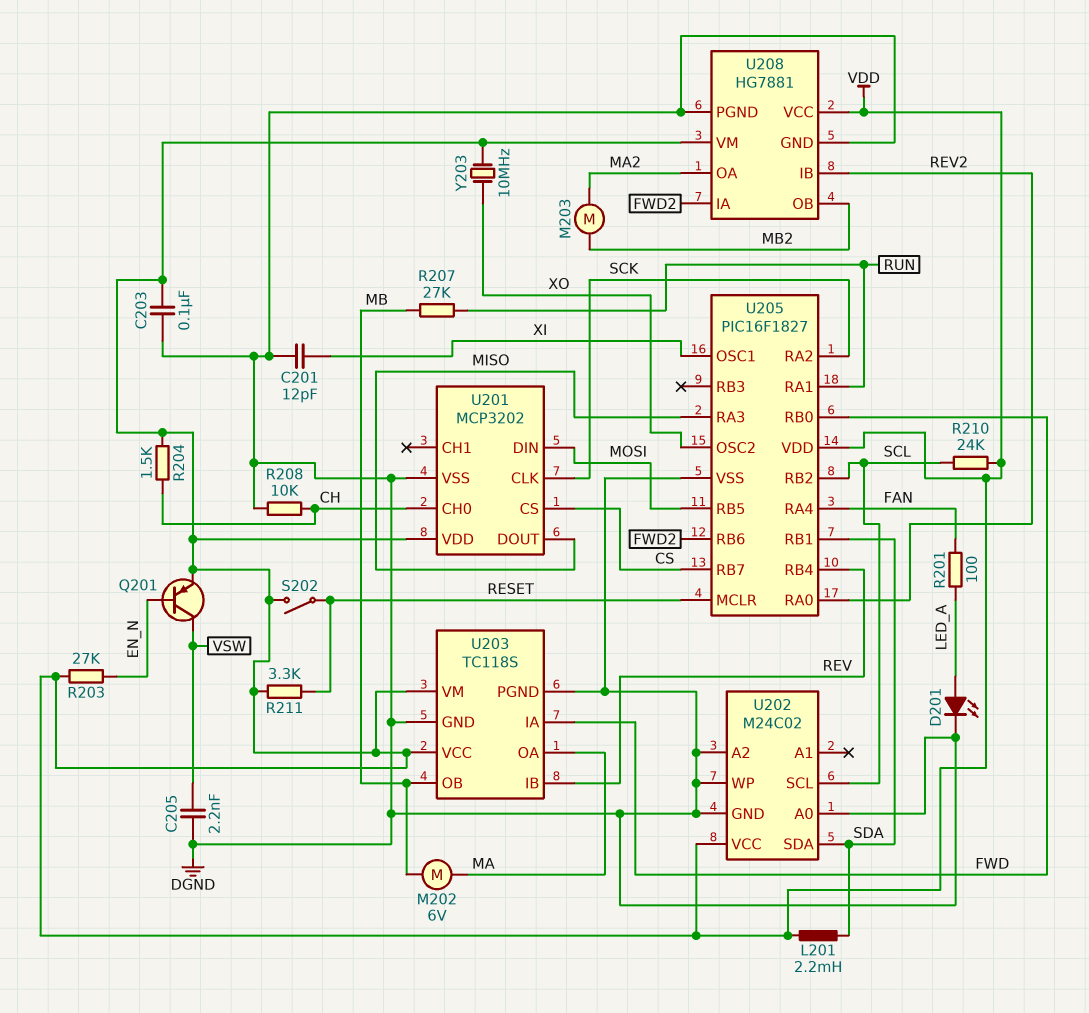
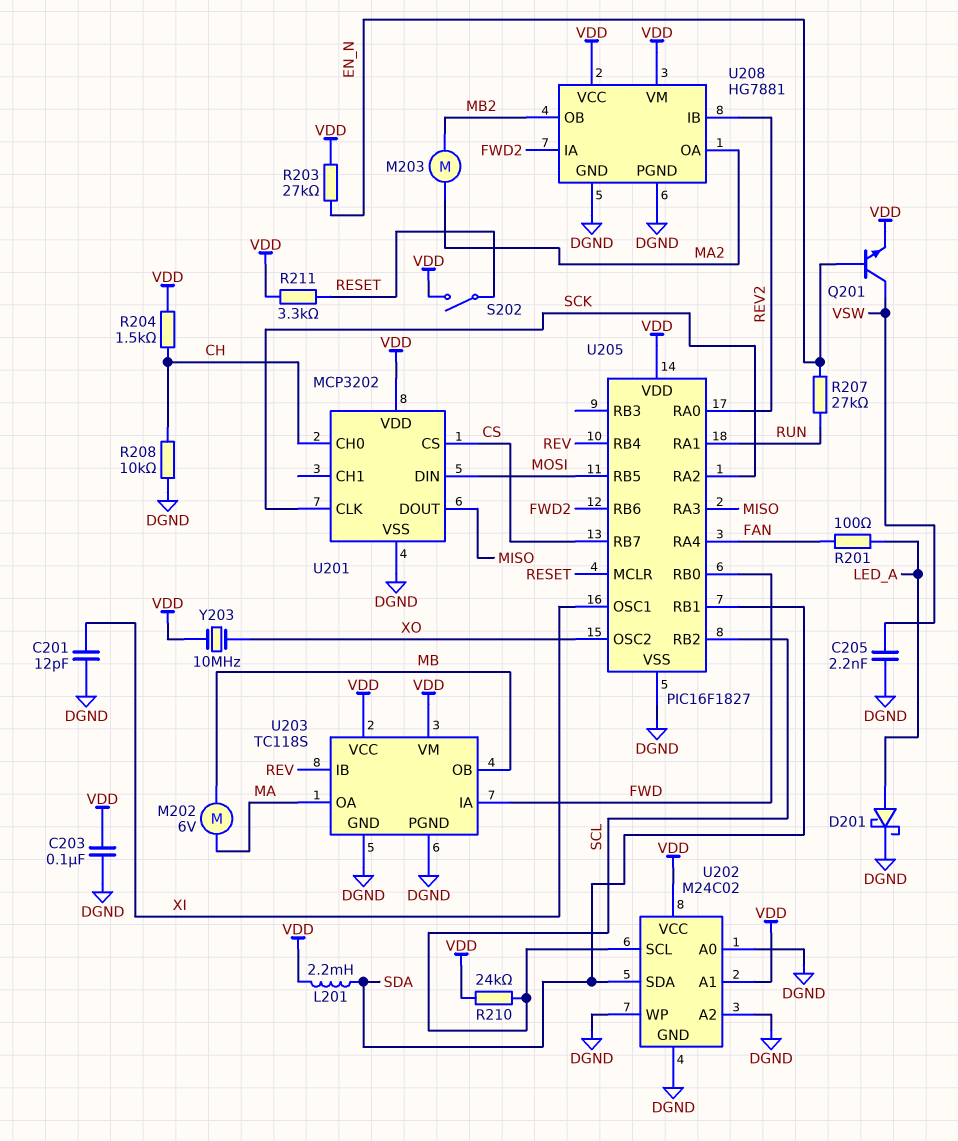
D201: LED (A LED_A, K DGND) -> schottky (A LED_A, K DGND)
Q201: PNP (B EN_N, C VSW, E VDD) -> NPN (B EN_N, C VSW, E VDD)
R207: 27k (MB, RUN) -> 27k (EN_N, RUN)
U202 pin A1: none -> VDD

